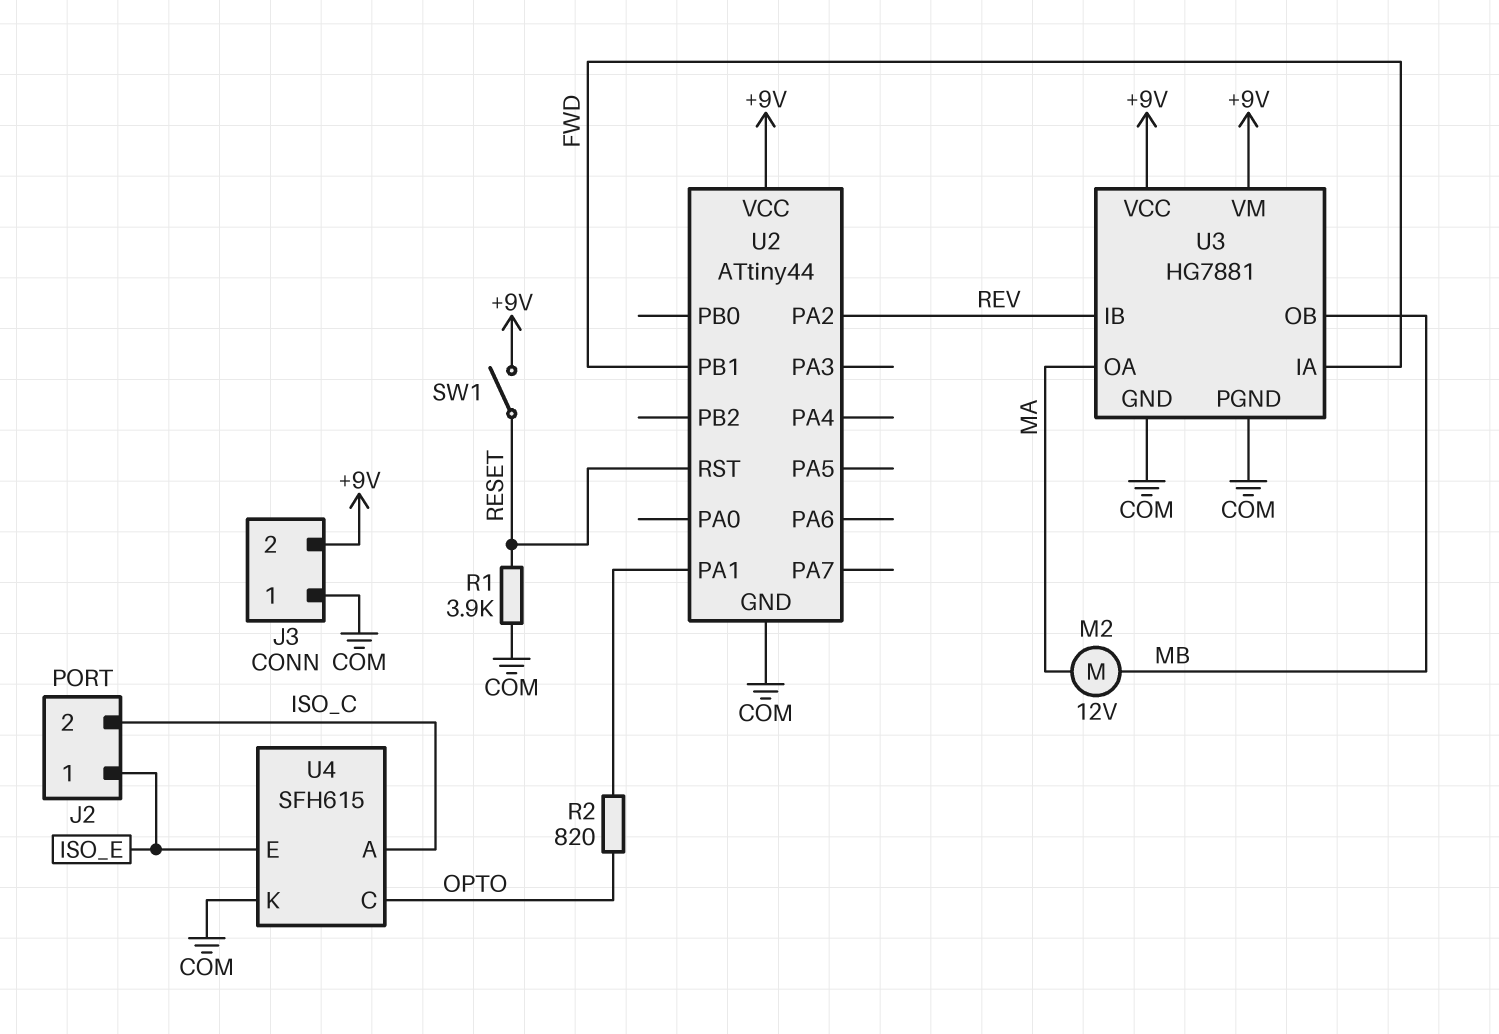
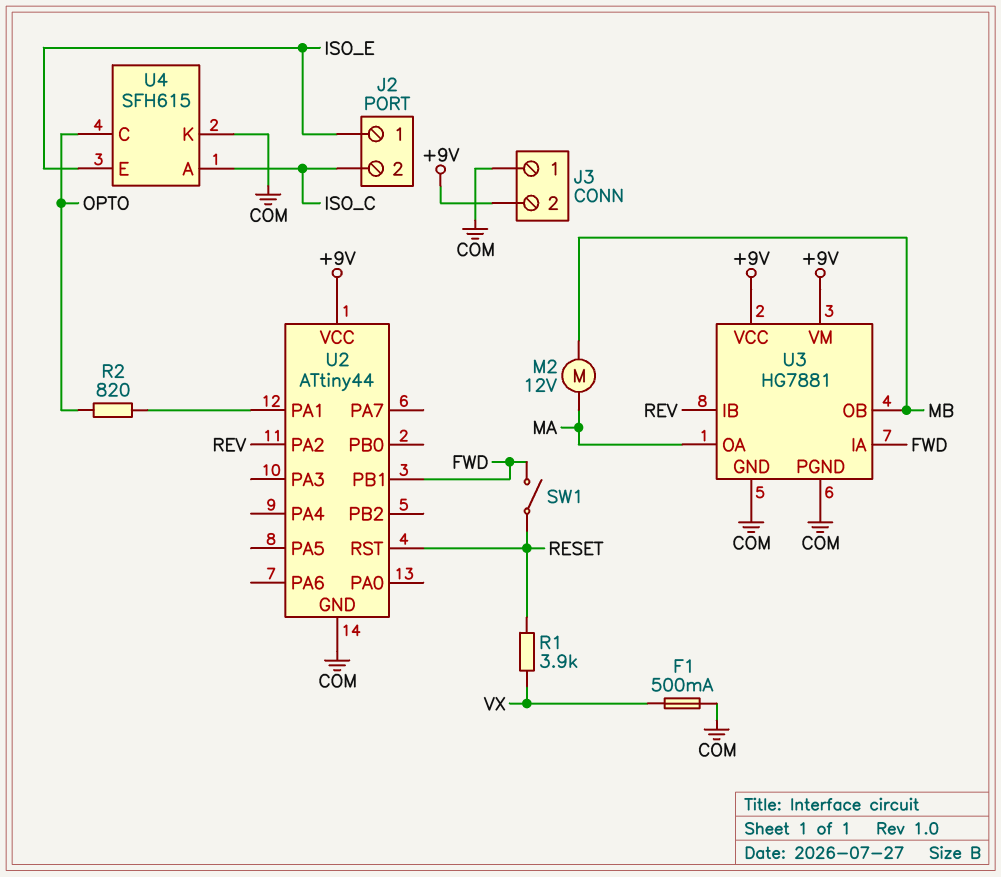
F1: none -> 500mA (COM, VX)
R1: 3.9k (COM, RESET) -> 3.9k (RESET, VX)
SW1: switch (+9V, RESET) -> switch (FWD, RESET)

